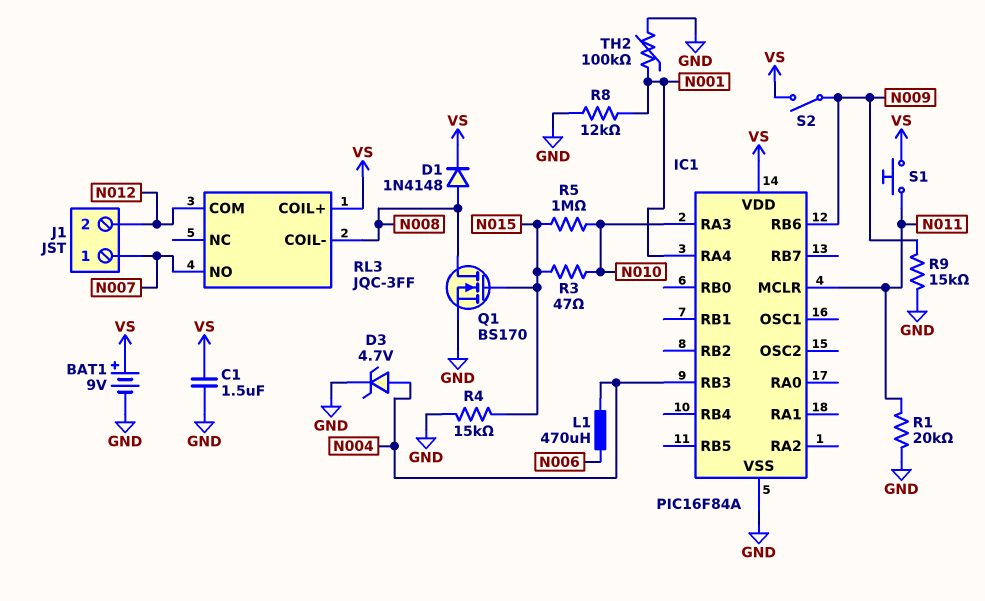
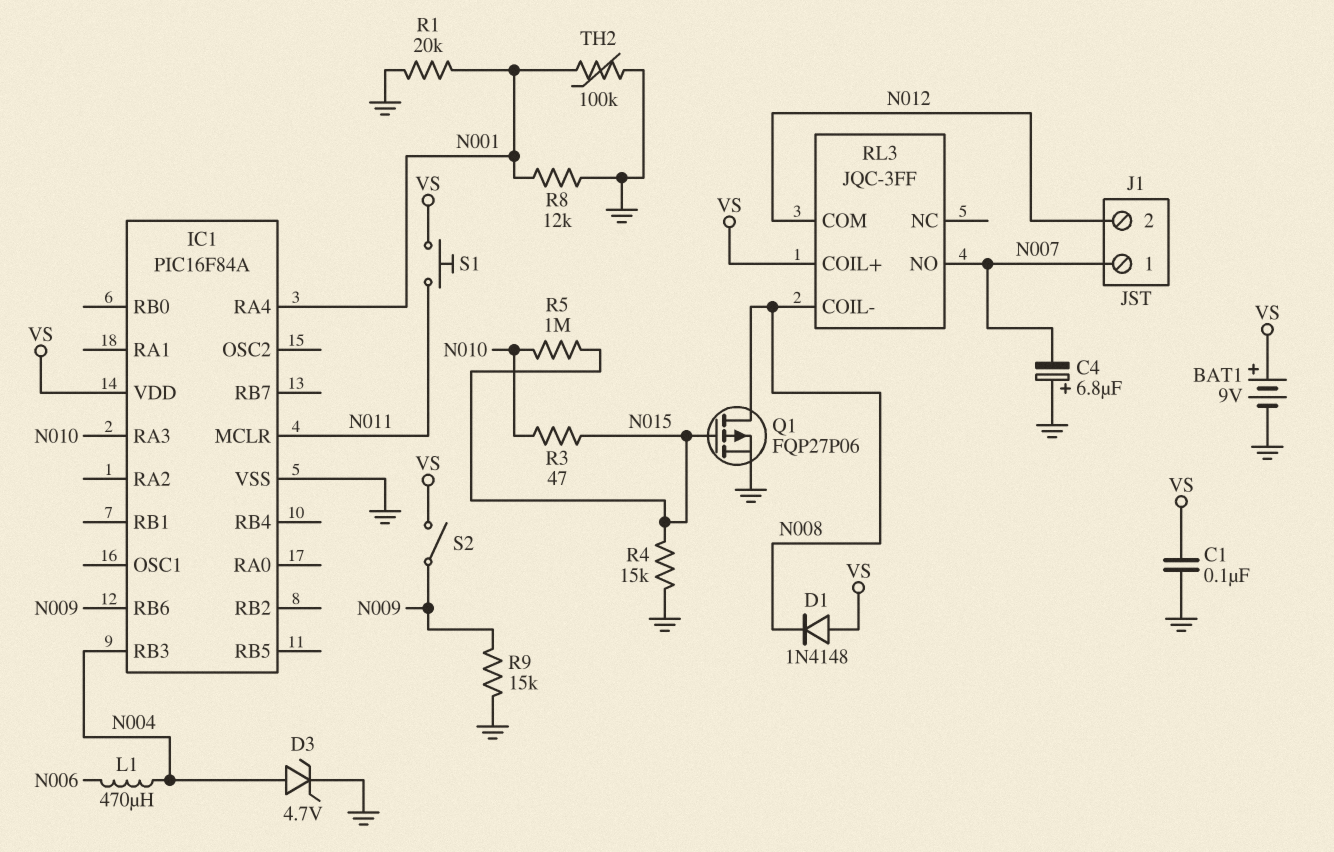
C1: 1.5uF (GND, VS) -> 100nF (GND, VS)
C4: none -> 6.8uF (plus GND, minus N007)
D1: diode 1N4148 (A N008, K VS) -> diode 1N4148 (A VS, K N008)
Q1: NMOS BS170 (G N015, D N008, S GND) -> PMOS FQP27P06 (G N015, D N008, S GND)
R1: 20k (GND, N011) -> 20k (GND, N001)

